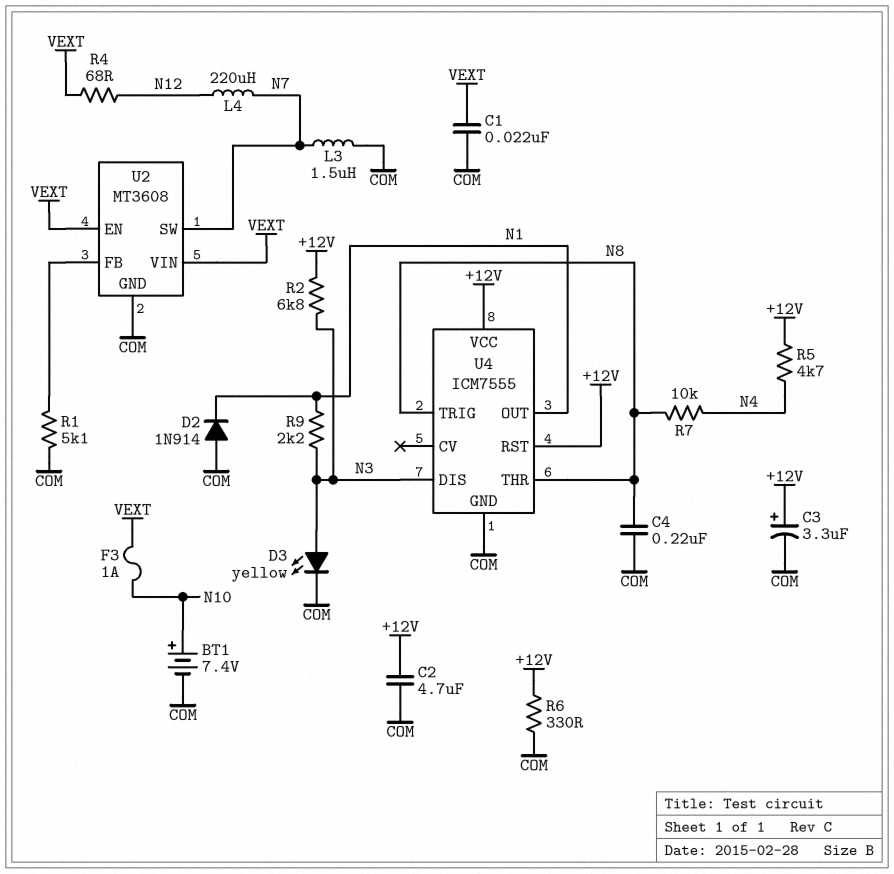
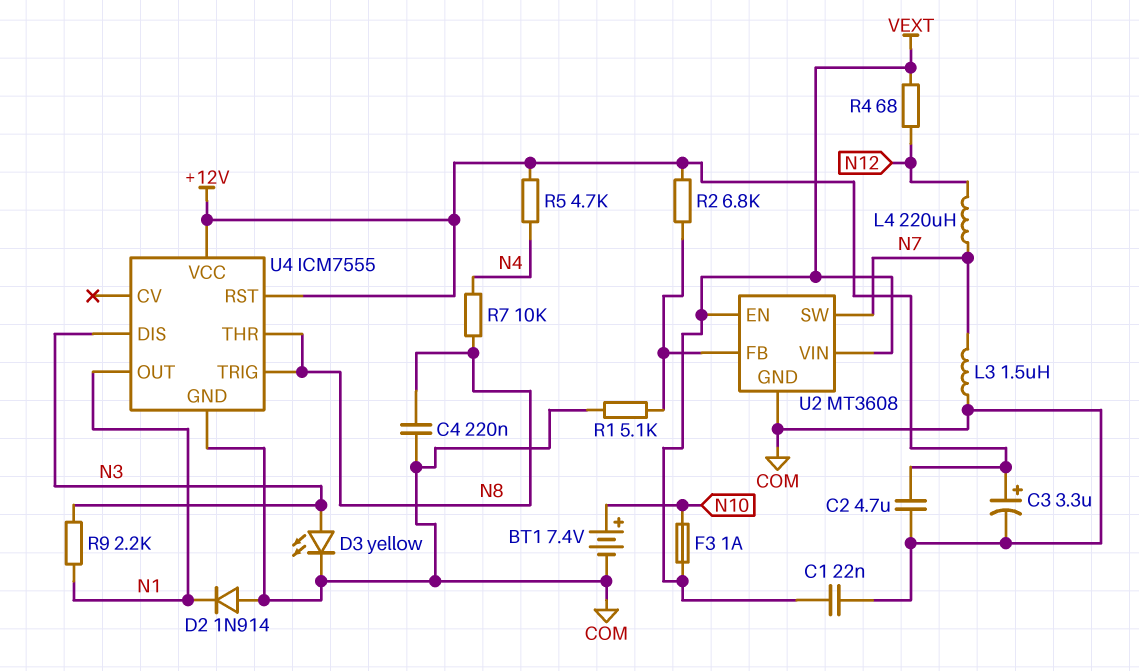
R2: 6.8k (+12V, N3) -> 6.8k (+12V, U2/FB)
R6: 330 (+12V, COM) -> none

